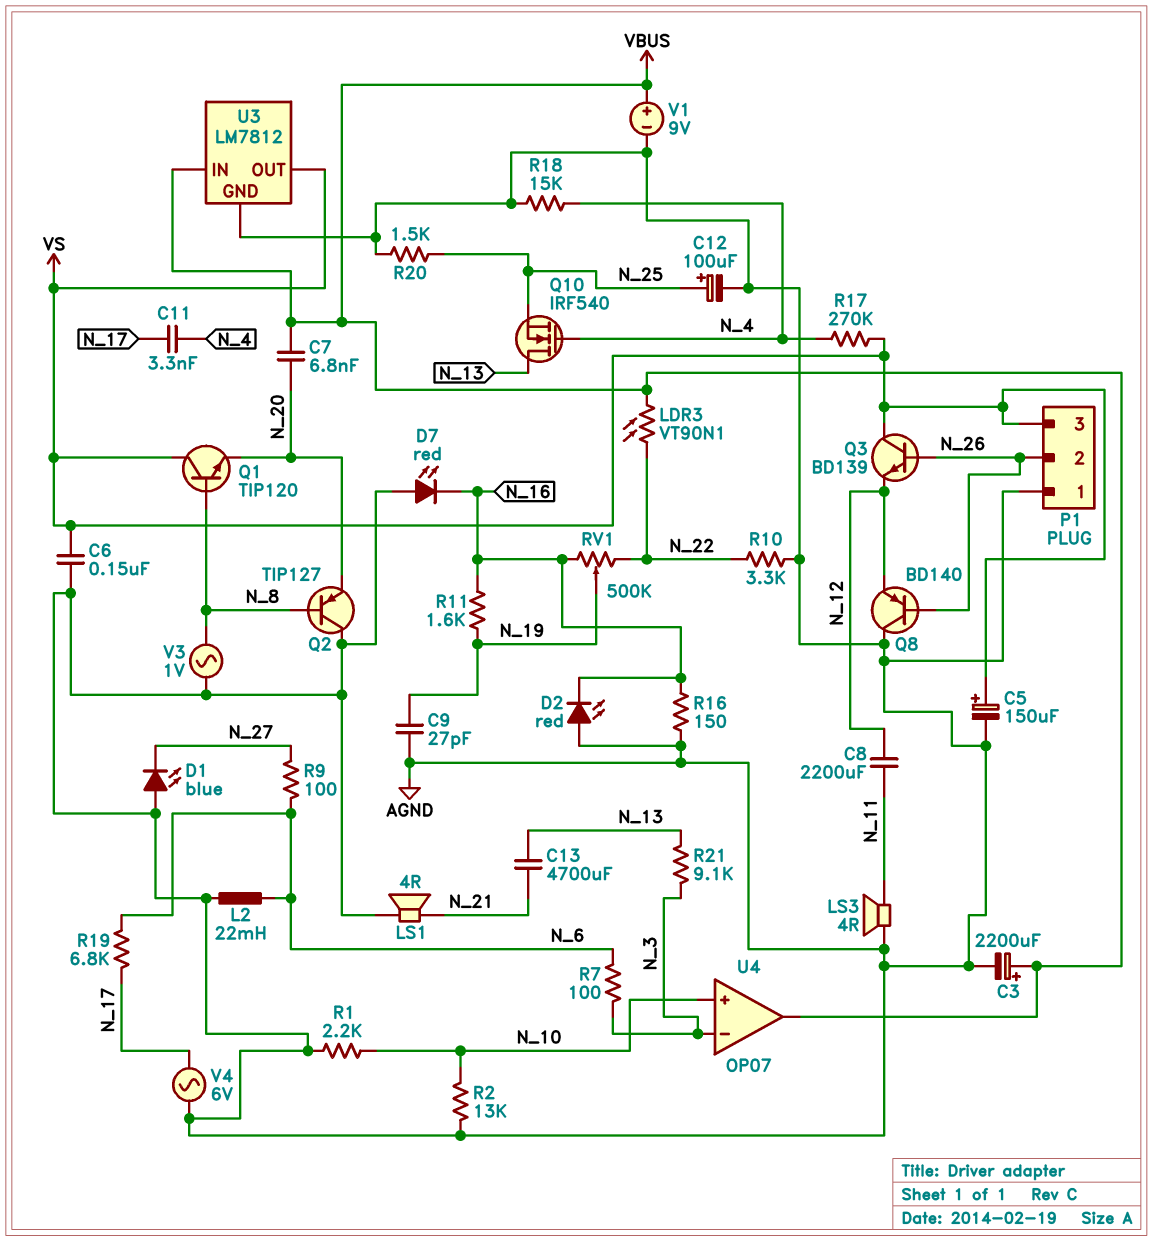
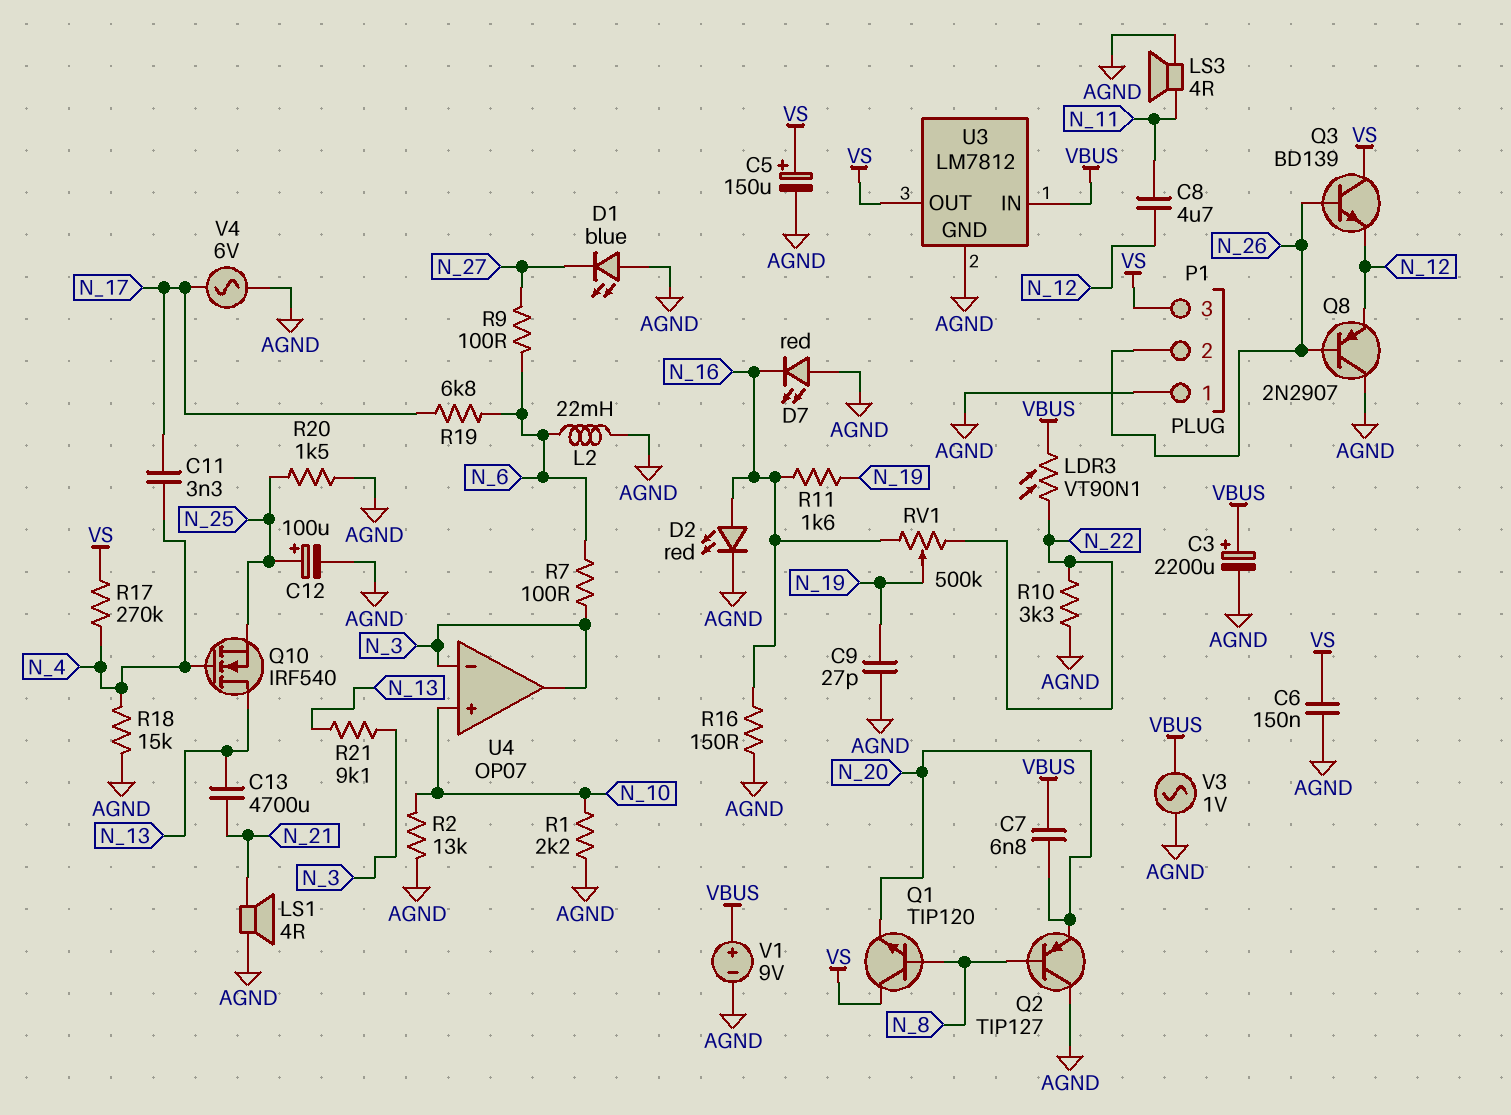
C8: 2200uF (N_11, N_12) -> 4.7uF (N_11, N_12)
D2: LED red (A AGND, K N_16) -> LED red (A N_16, K AGND)
Q8: PNP BD140 (B N_26, C AGND, E N_12) -> PNP 2N2907 (B N_26, C AGND, E N_12)
U4 pin out: VBUS -> N_3
V3: AC 1V (AGND, N_8) -> AC 1V (AGND, VBUS)

